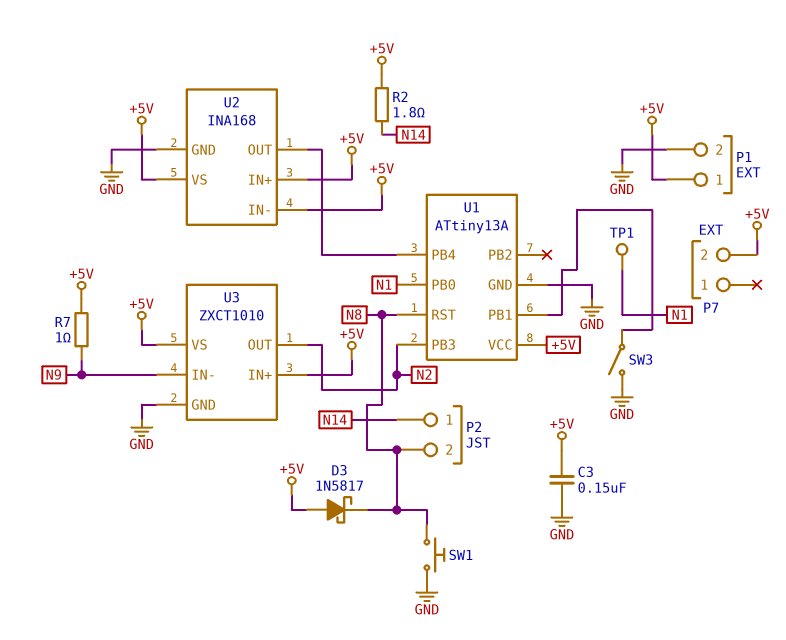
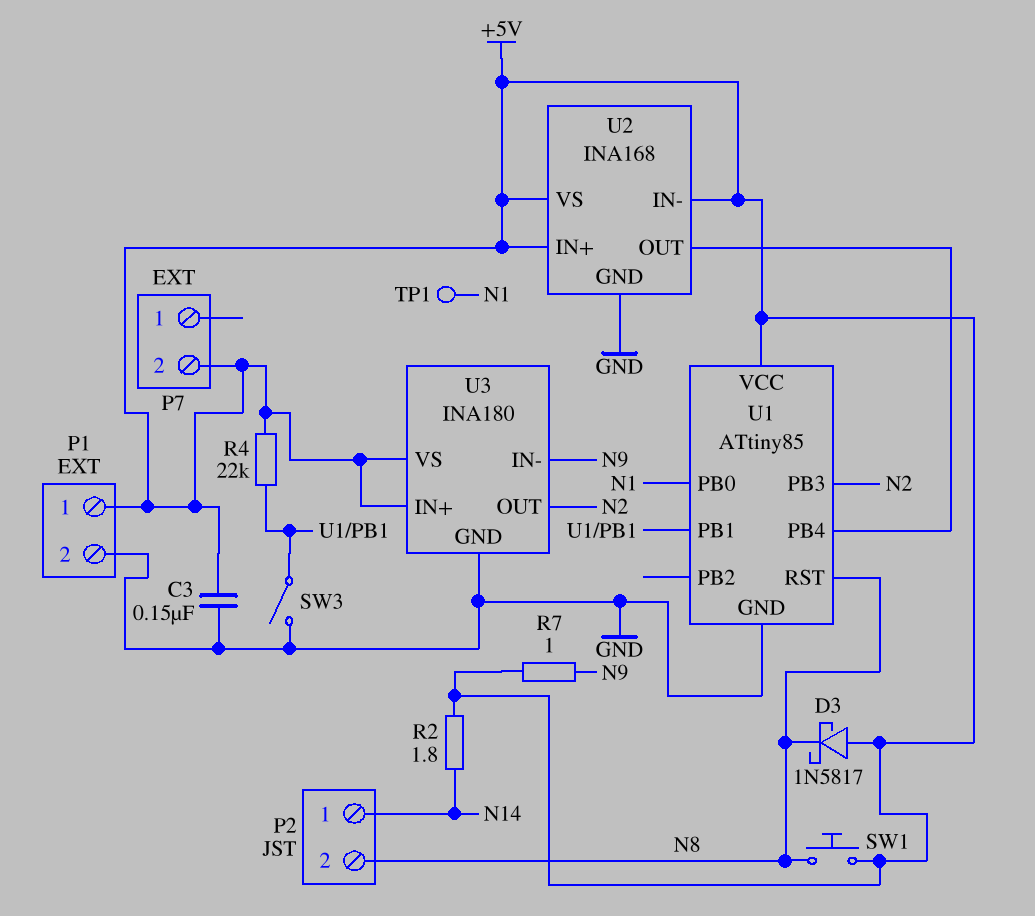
R4: none -> 22k (+5V, U1/PB1)
SW1: button (GND, N8) -> button (+5V, N8)
U1: ATtiny13A -> ATtiny85
U3: ZXCT1010 -> INA180

